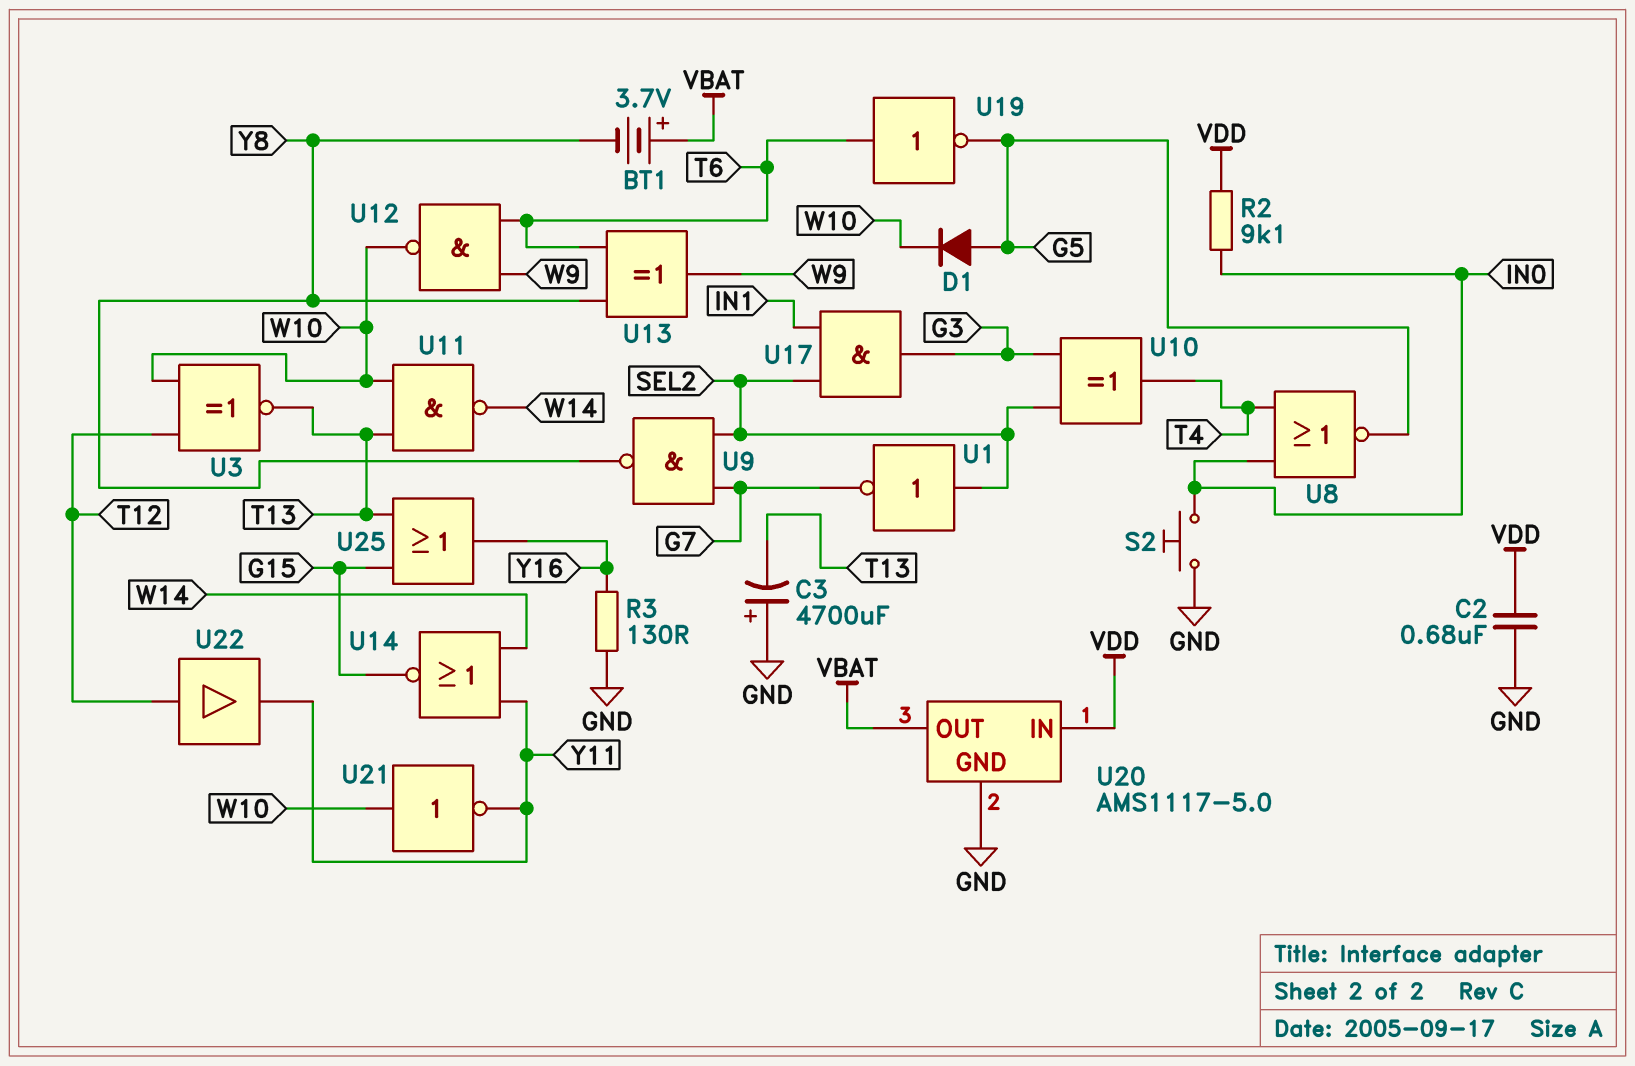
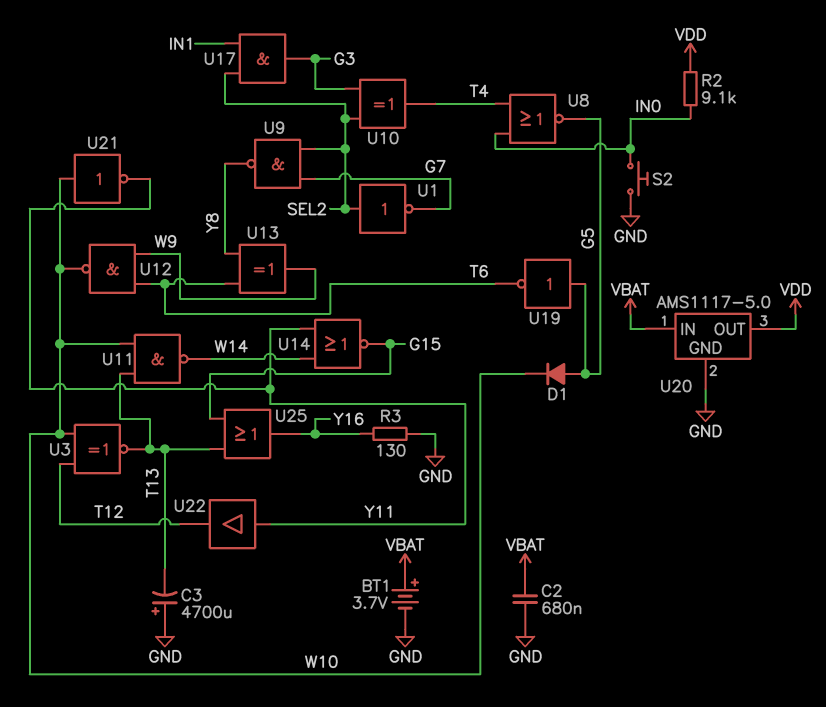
BT1: 3.7V (plus VBAT, minus Y8) -> 3.7V (plus VBAT, minus GND)
C2: 680nF (GND, VDD) -> 680nF (GND, VBAT)
U19: NOT (in T6, out G5) -> NOT (in G5, out T6)
U20 pin IN: VDD -> VBAT
U20 pin OUT: VBAT -> VDD
U22: buffer (in T12, out Y11) -> buffer (in Y11, out T12)

